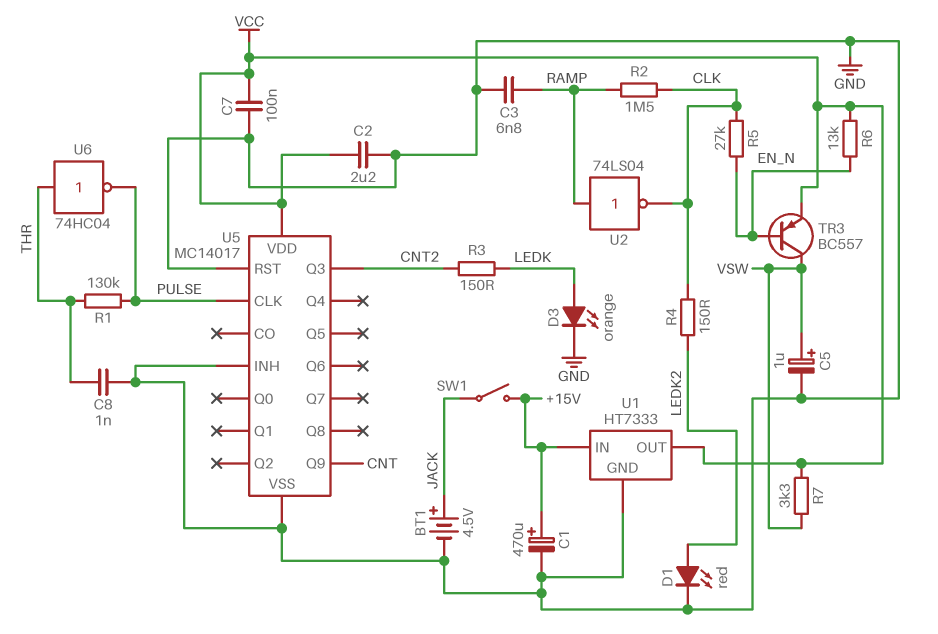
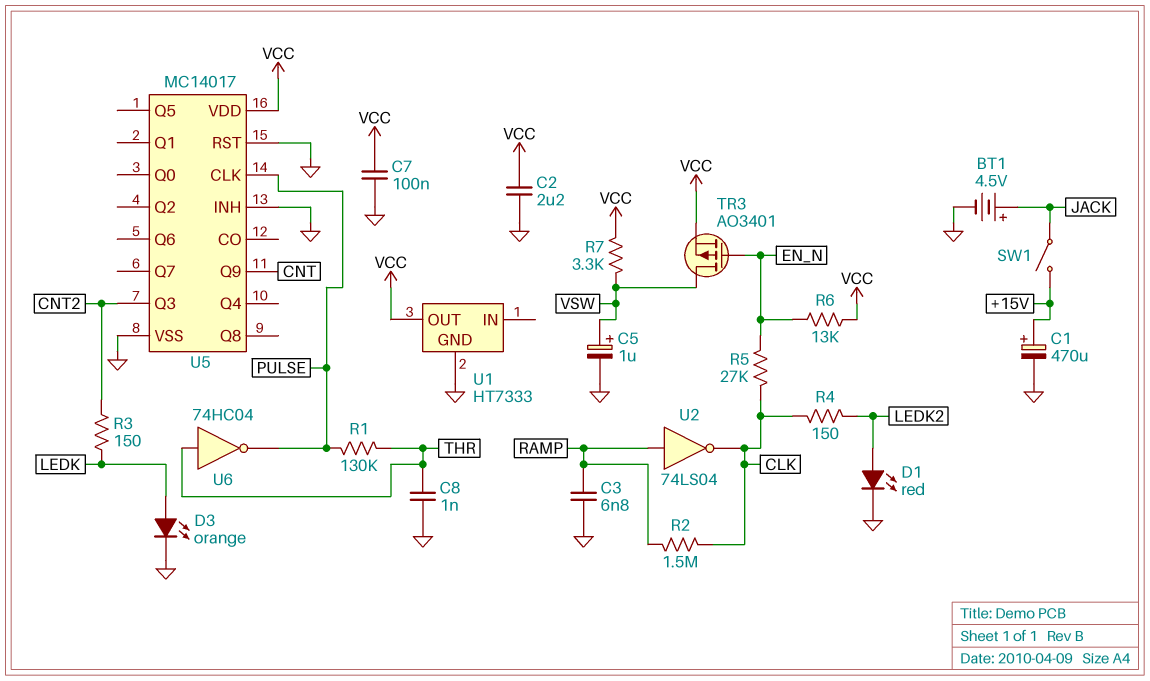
TR3: PNP BC557 (B EN_N, C VSW, E VCC) -> PMOS AO3401 (G EN_N, D VSW, S VCC)
U1 pin IN: +15V -> none

